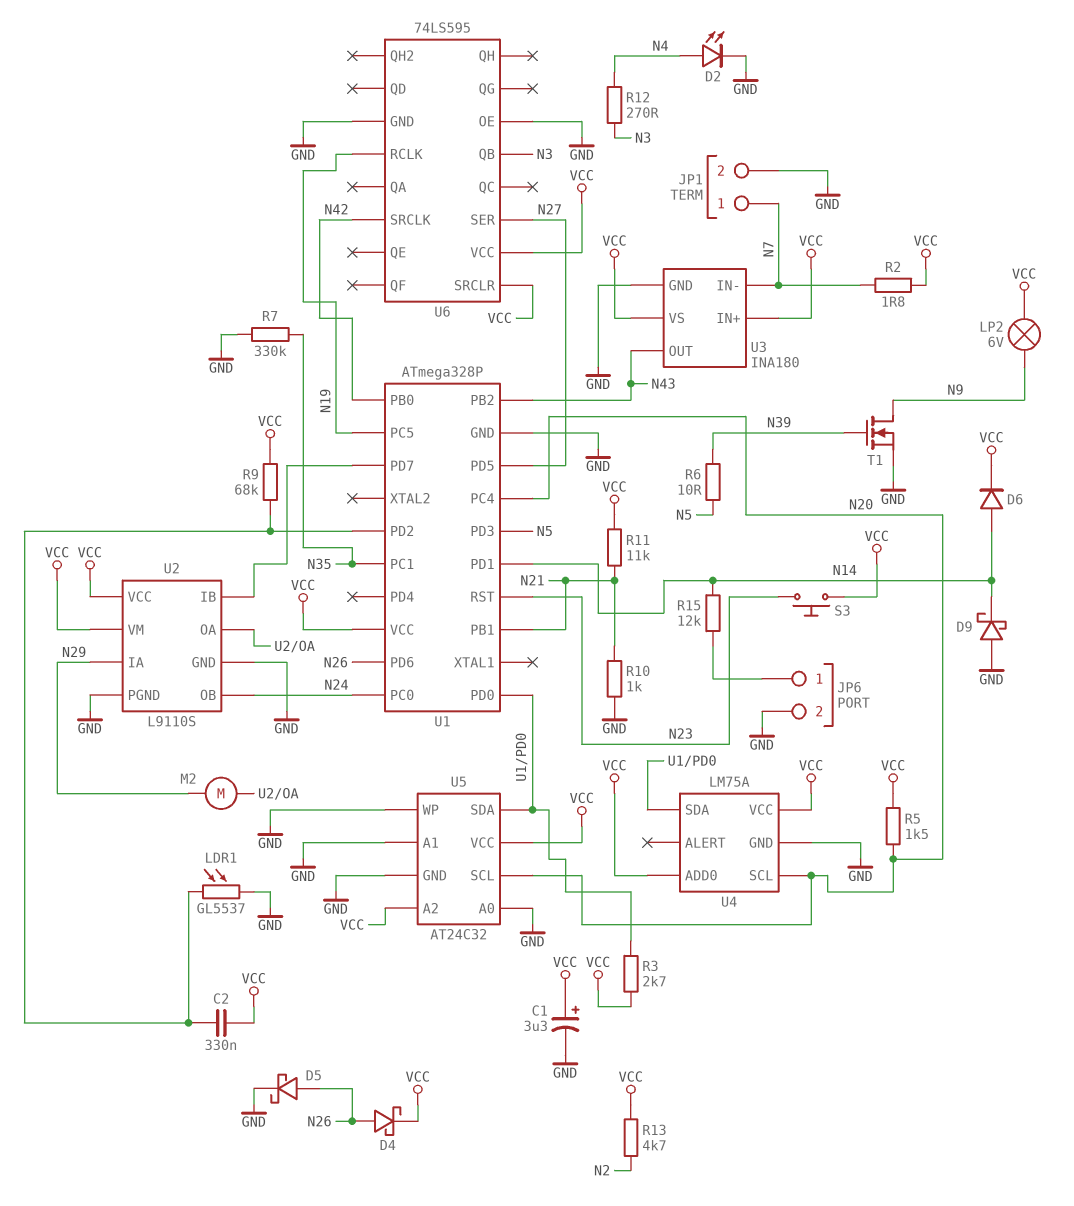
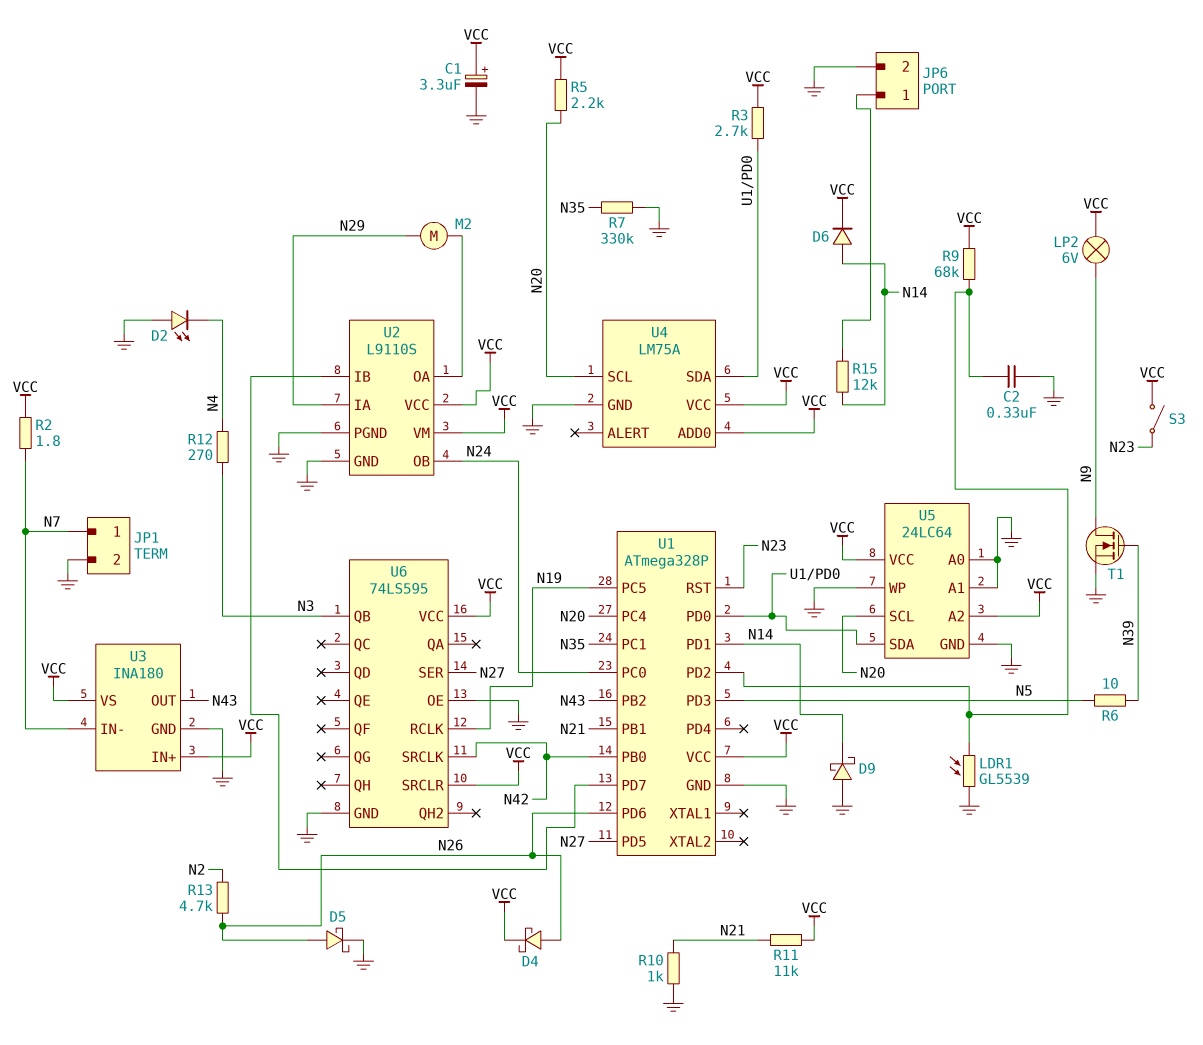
C2: 330nF (U1/PD2, VCC) -> 330nF (GND, U1/PD2)
D2: LED (A N4, K GND) -> LED (A GND, K N4)
LDR1: GL5537 (GND, U1/PD2) -> GL5539 (GND, U1/PD2)
R5: 1.5k (N20, VCC) -> 2.2k (N20, VCC)
R13: 4.7k (N2, VCC) -> 4.7k (N2, N26)
S3: button (N23, VCC) -> switch (N23, VCC)
U5: AT24C32 -> 24LC64

